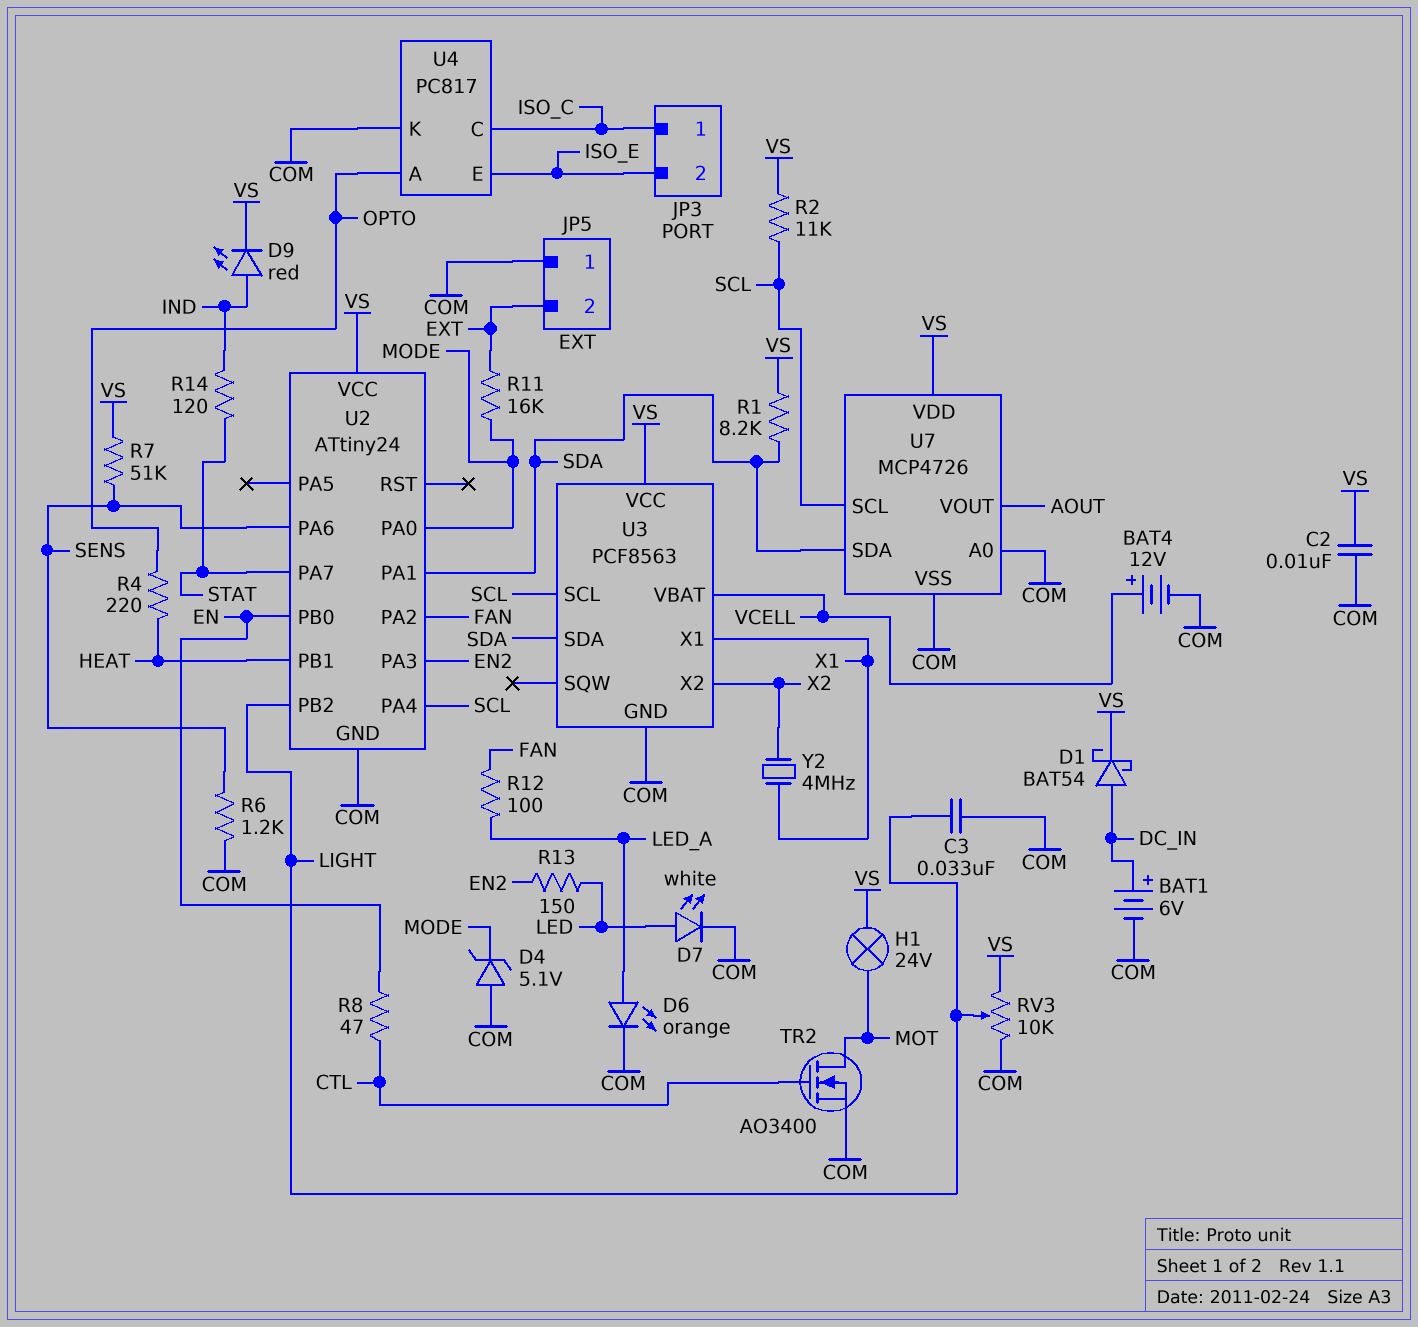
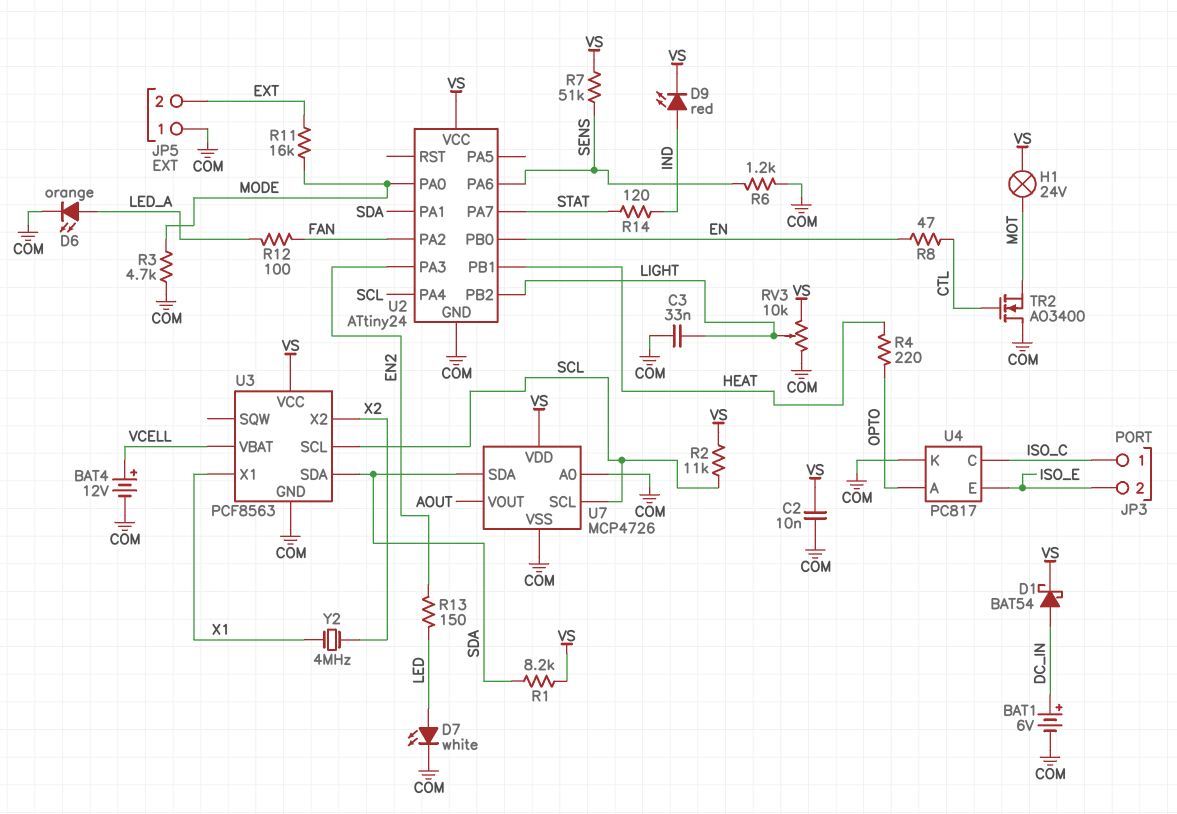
D4: zener 5.1V (A COM, K MODE) -> none
R3: none -> 4.7k (COM, MODE)
TR2: NMOS AO3400 (G CTL, D MOT, S COM) -> NMOS AO3400 (G CTL, D COM, S MOT)

